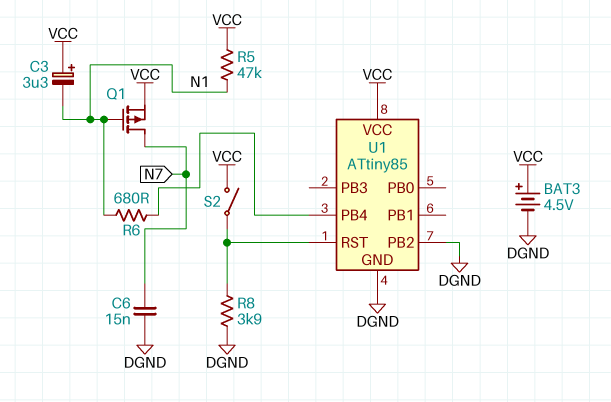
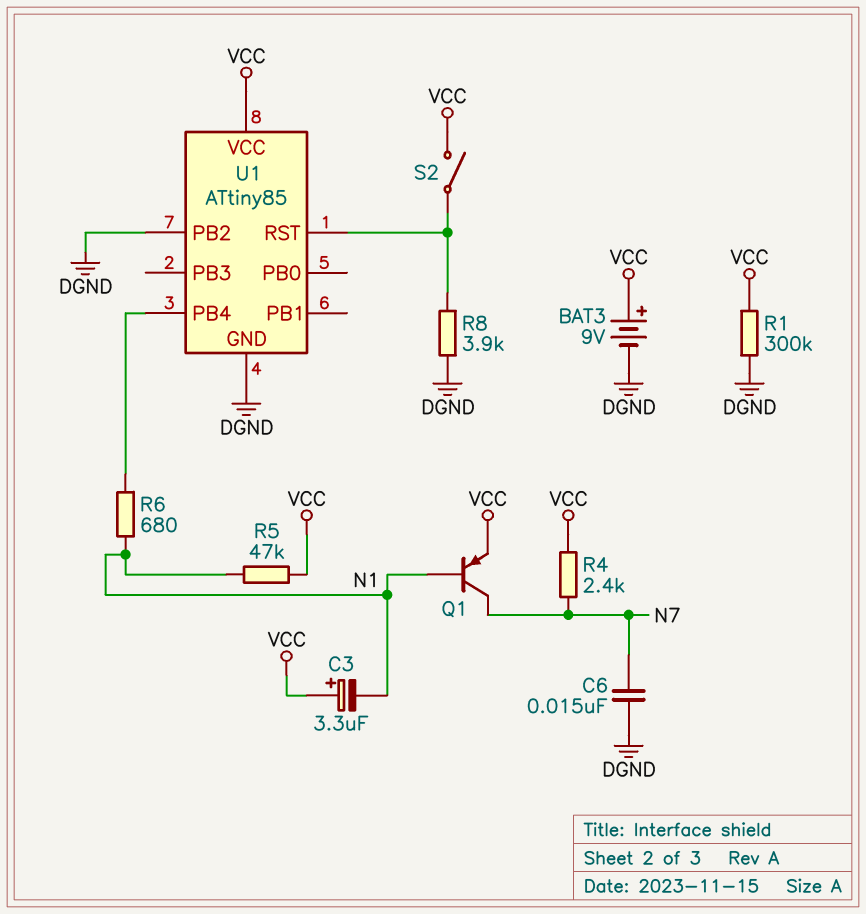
BAT3: 4.5V (plus VCC, minus DGND) -> 9V (plus VCC, minus DGND)
Q1: PMOS (G N1, D N7, S VCC) -> PNP (B N1, C N7, E VCC)
R1: none -> 300k (DGND, VCC)
R4: none -> 2.4k (N7, VCC)

